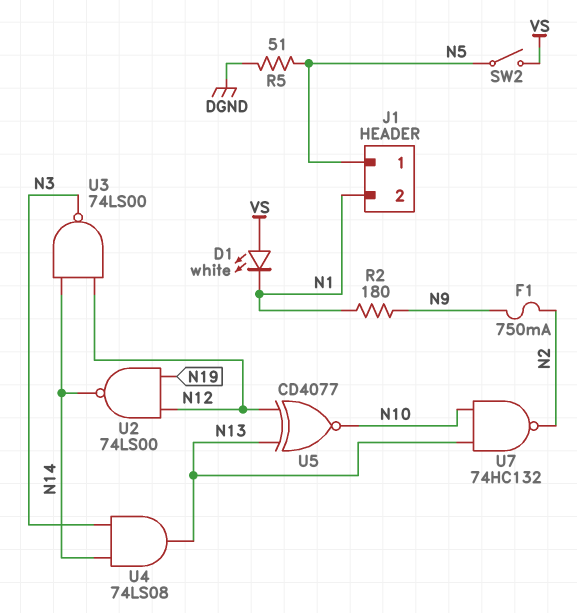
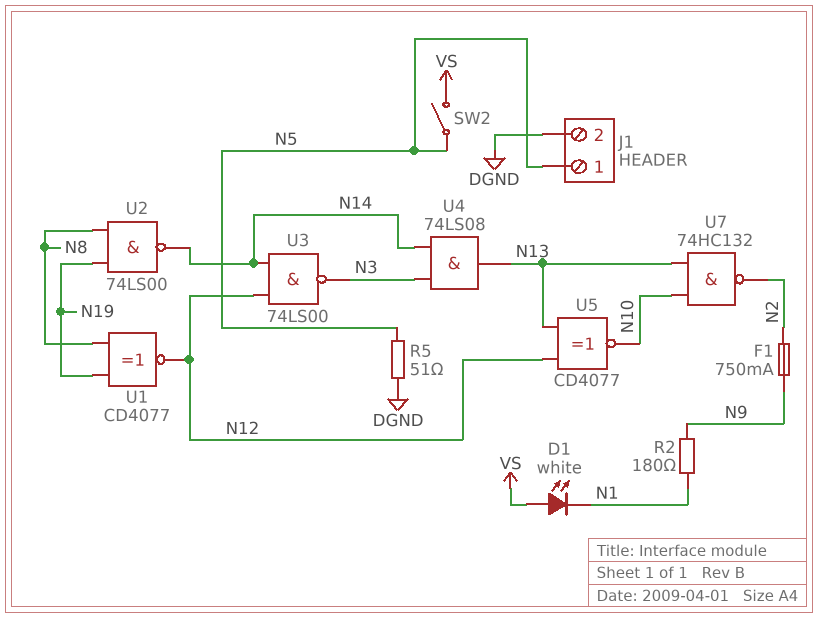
J1 pin 2: N1 -> DGND
U1: none -> XNOR CD4077 (in N8, in N19, out N12)
U2: NAND 74LS00 (in N12, in N19, out N14) -> NAND 74LS00 (in N8, in N19, out N14)

